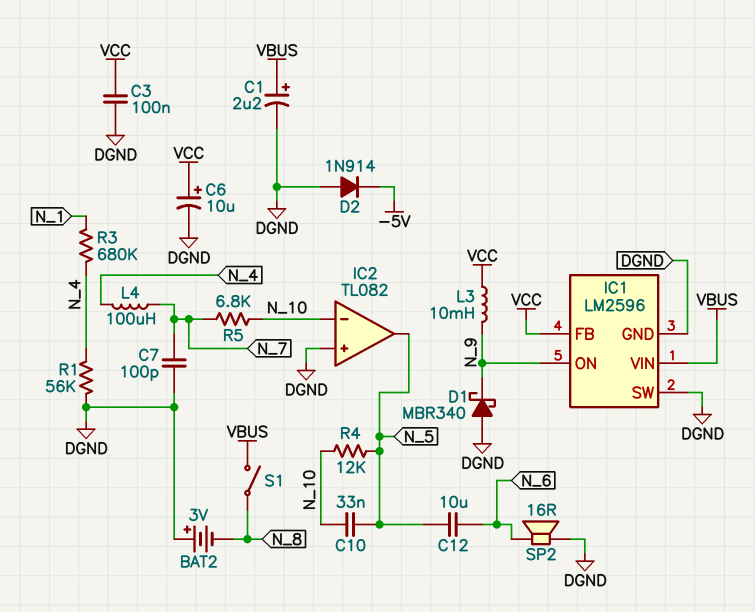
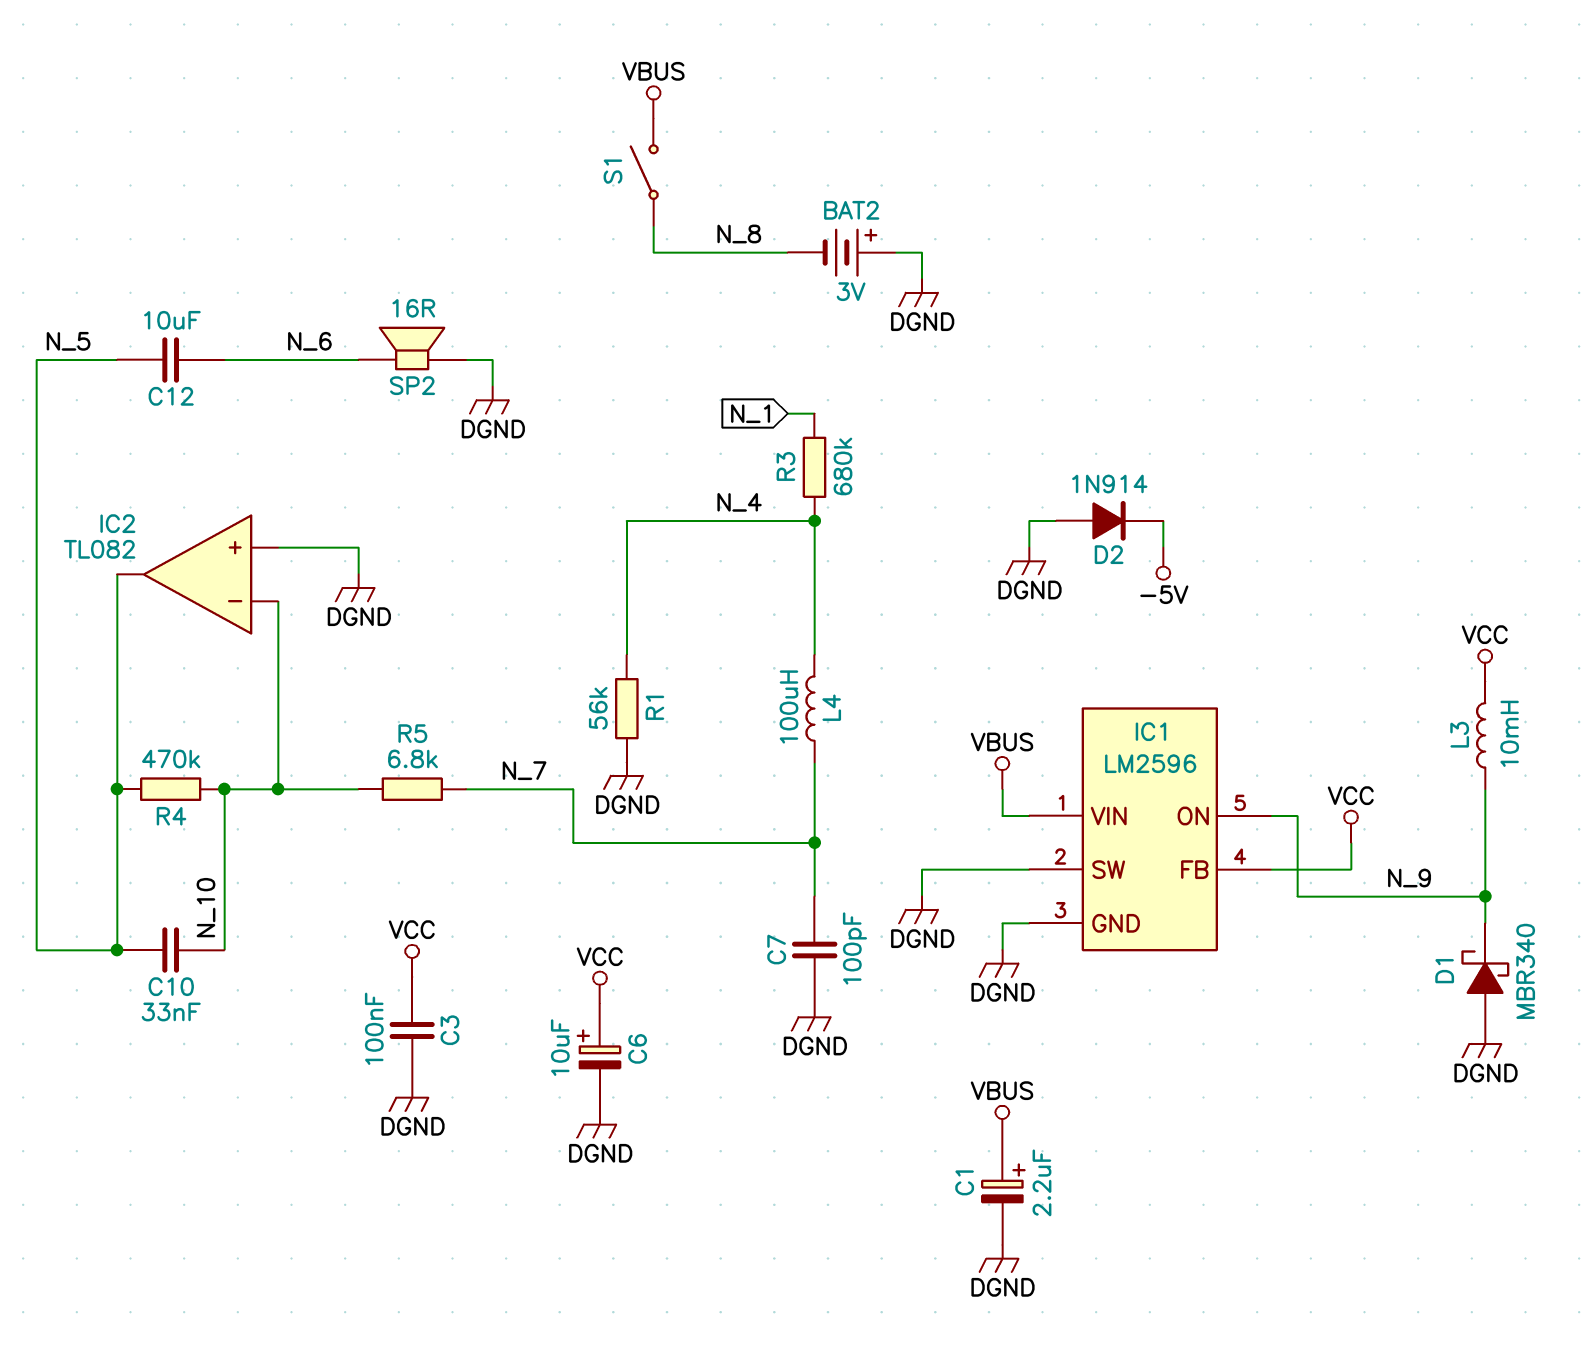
R4: 12k (N_5, N_10) -> 470k (N_5, N_10)

